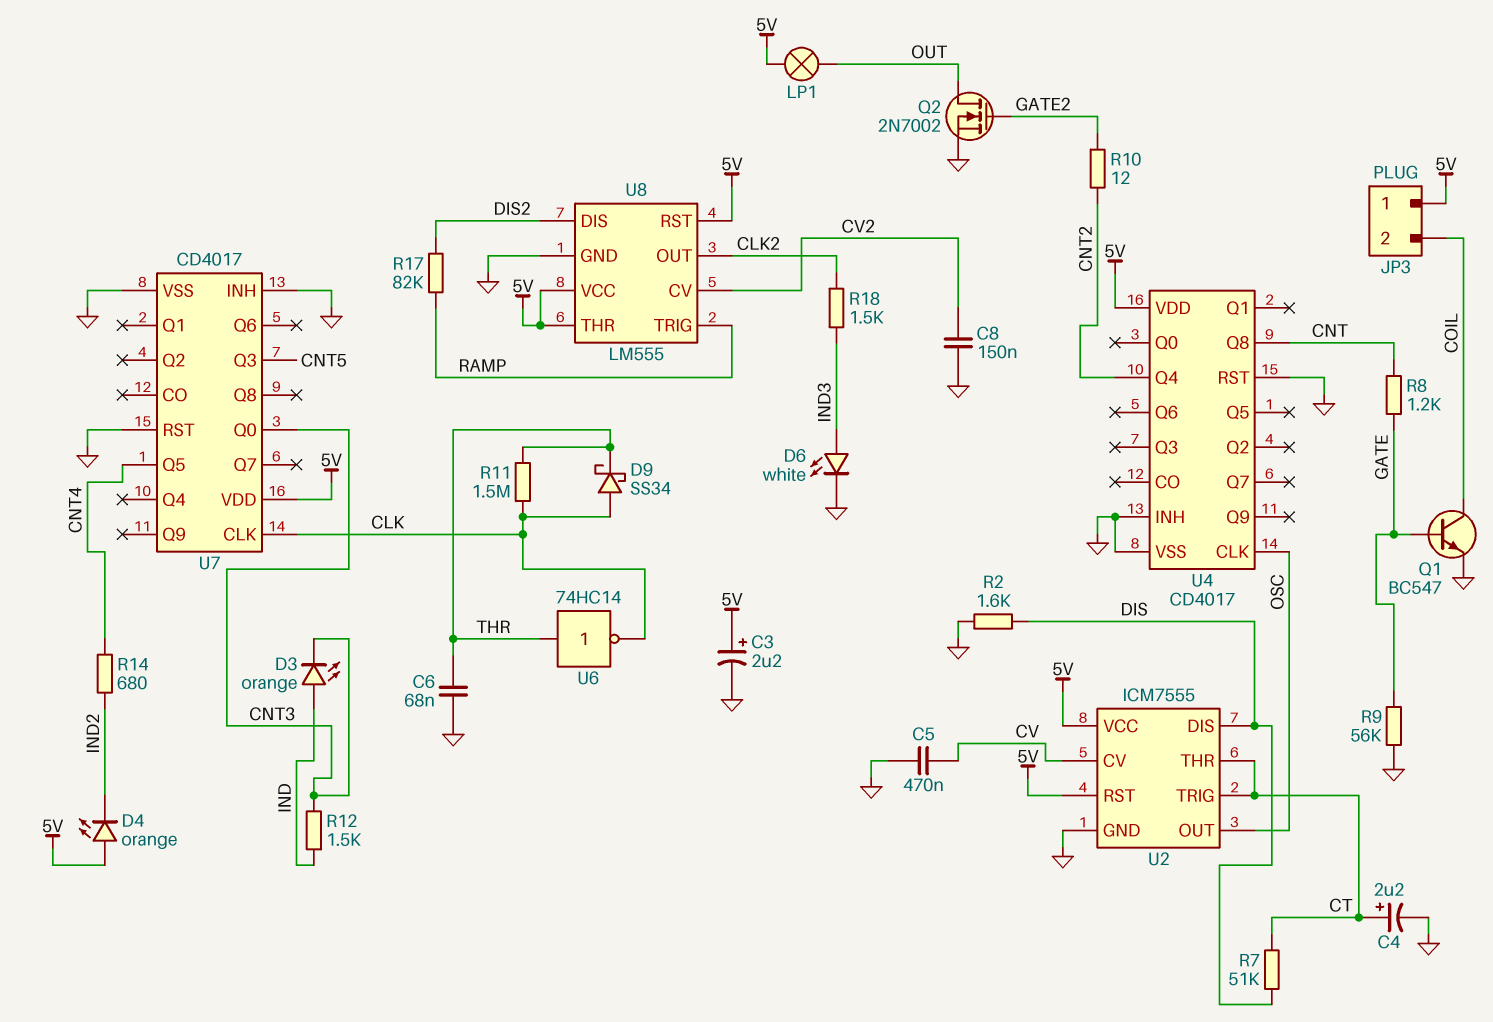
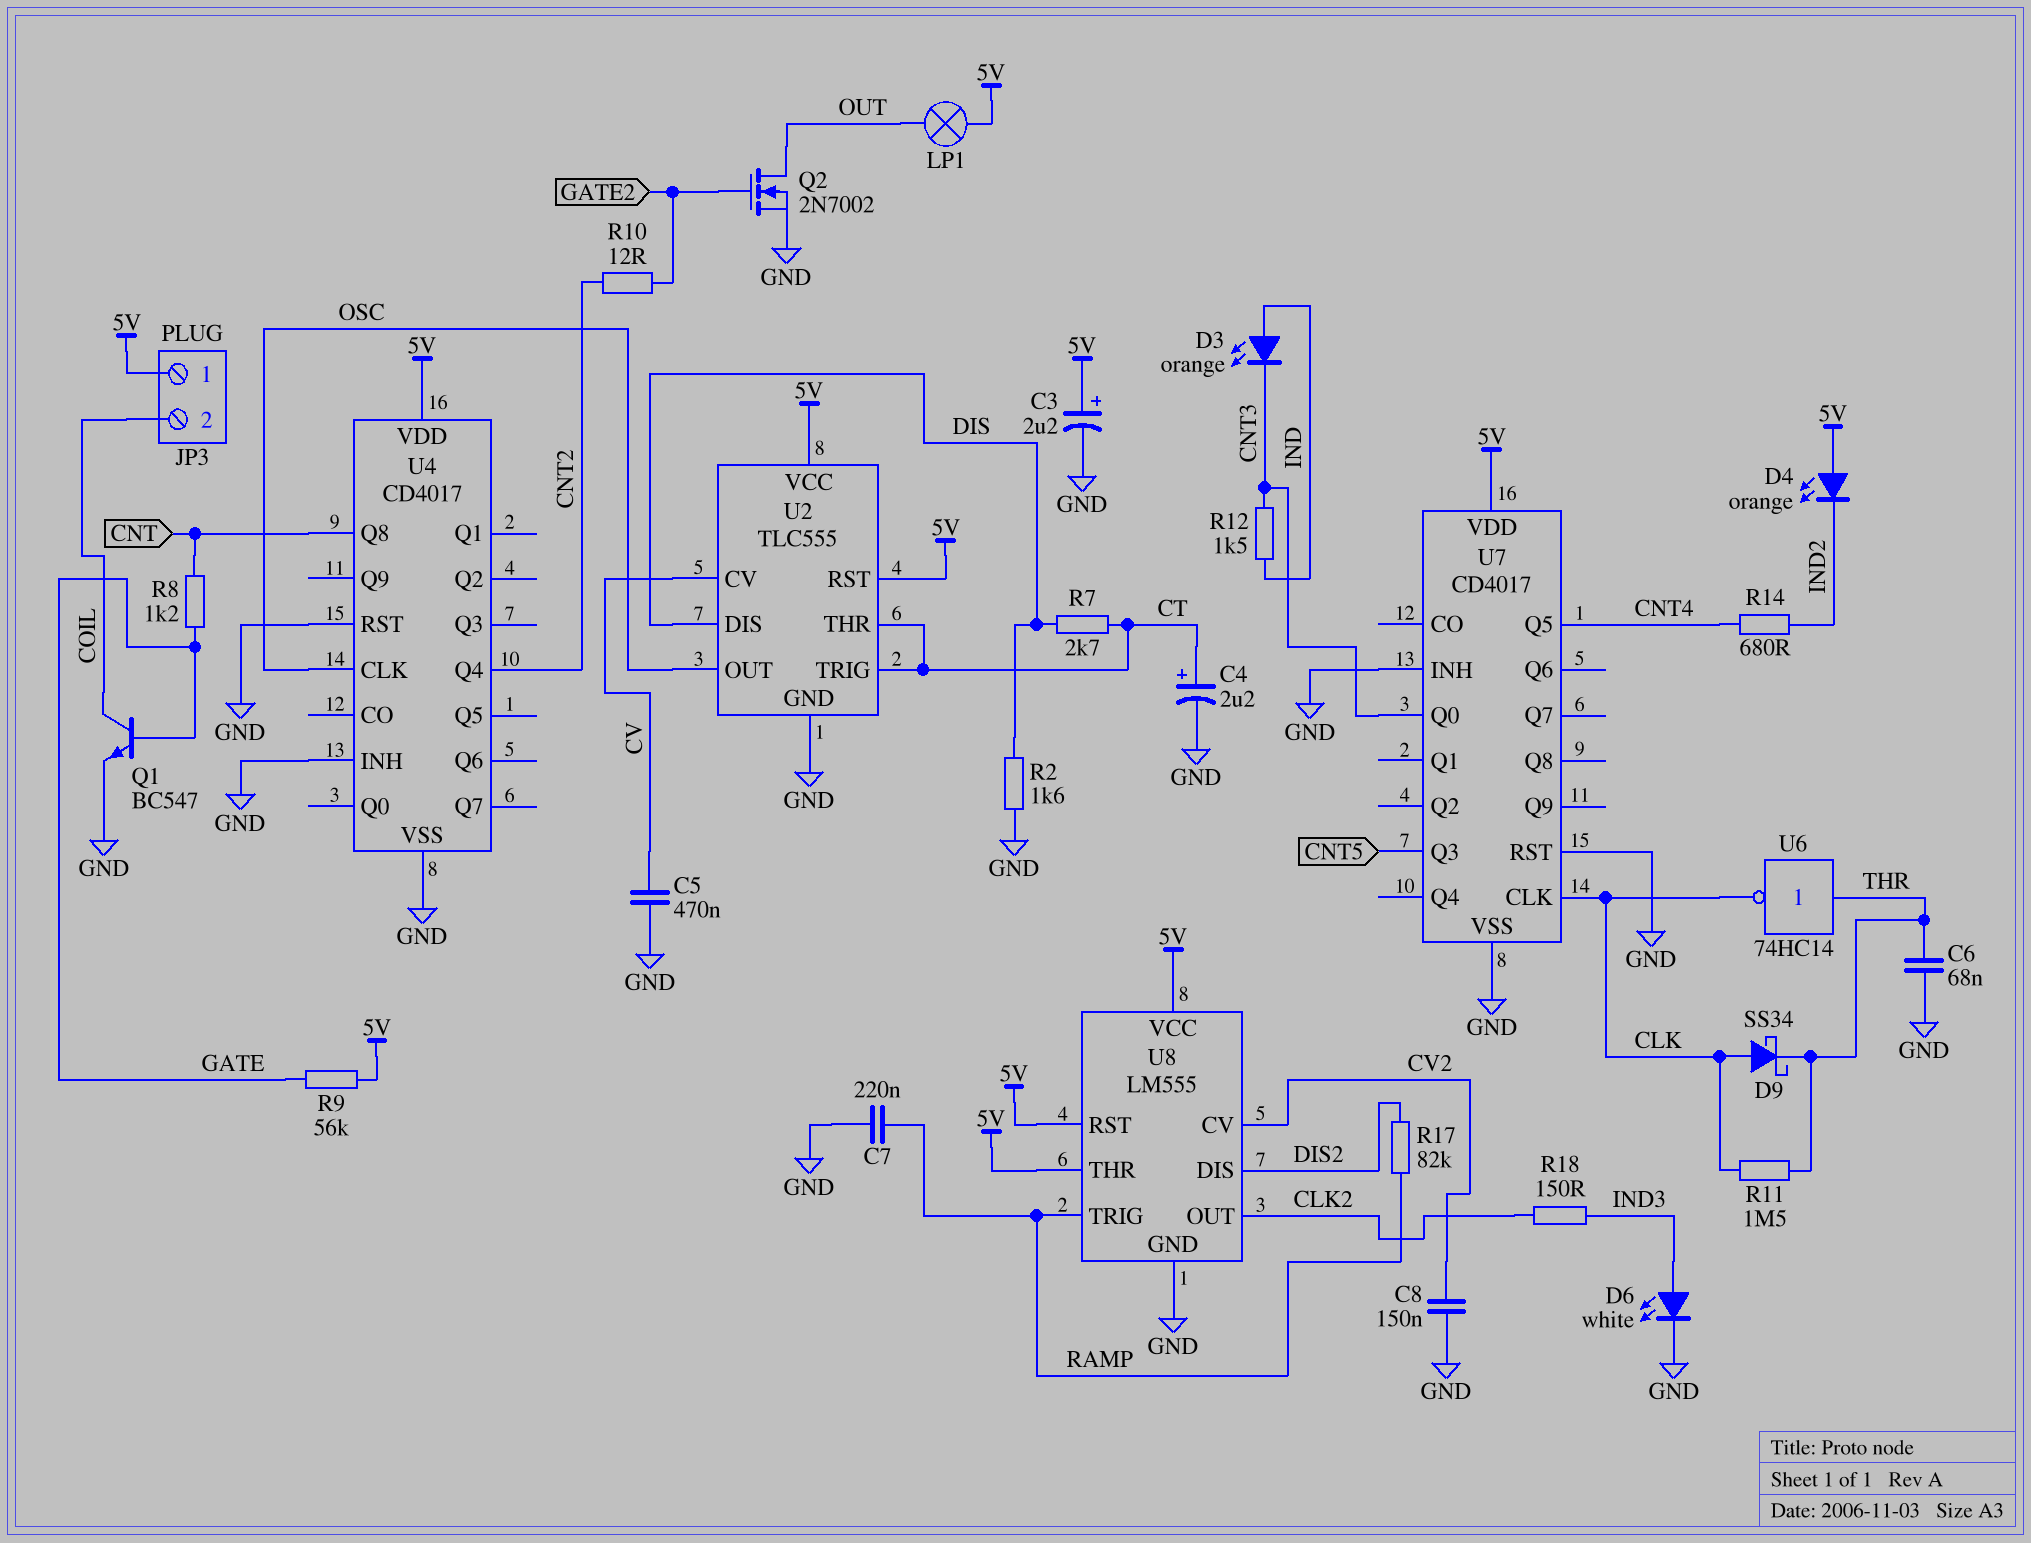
C7: none -> 220nF (GND, RAMP)
R7: 51k (CT, DIS) -> 2.7k (CT, DIS)
R9: 56k (GATE, GND) -> 56k (5V, GATE)
R18: 1.5k (CLK2, IND3) -> 150 (CLK2, IND3)
U2: ICM7555 -> TLC555

